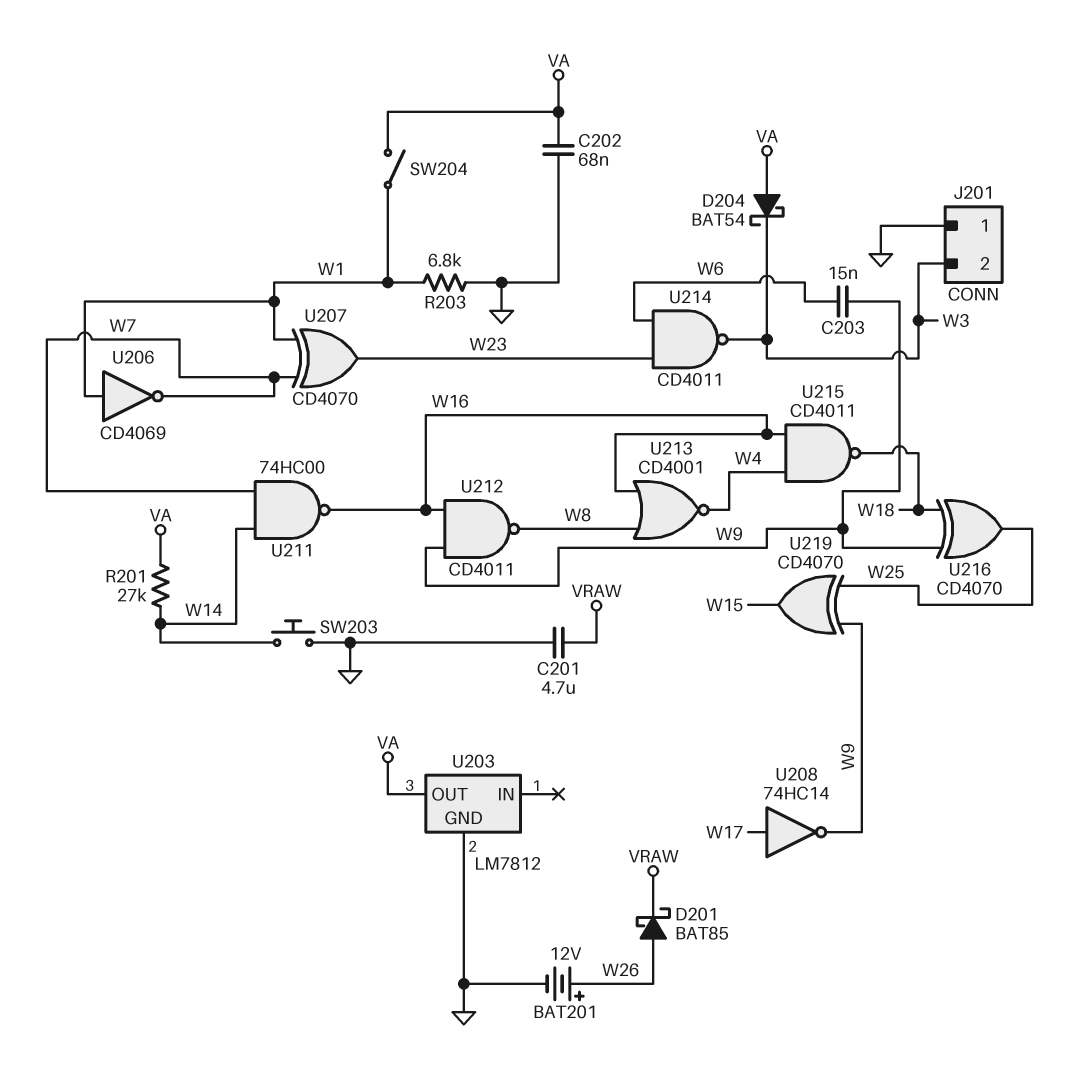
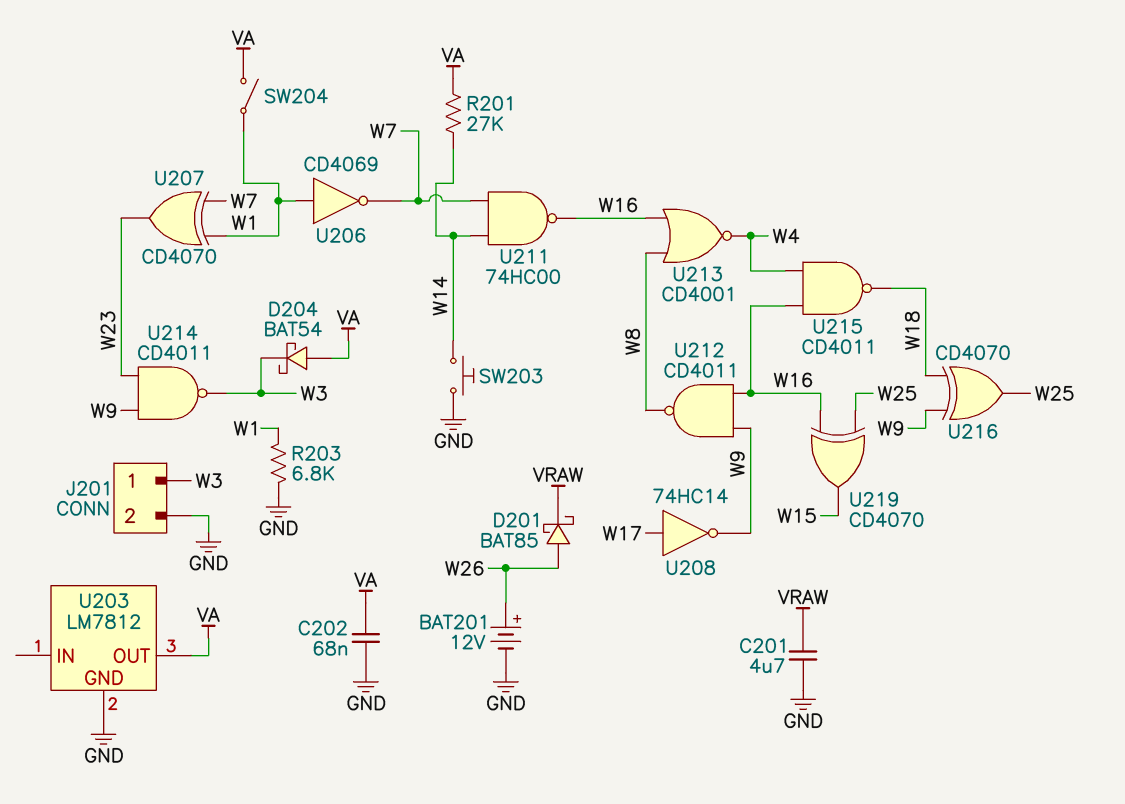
C203: 15nF (W6, W9) -> none
J201 pin 1: GND -> W3
J201 pin 2: W3 -> GND
U214: NAND CD4011 (in W6, in W23, out W3) -> NAND CD4011 (in W9, in W23, out W3)
U219: XOR CD4070 (in W9, in W25, out W15) -> XOR CD4070 (in W16, in W25, out W15)

